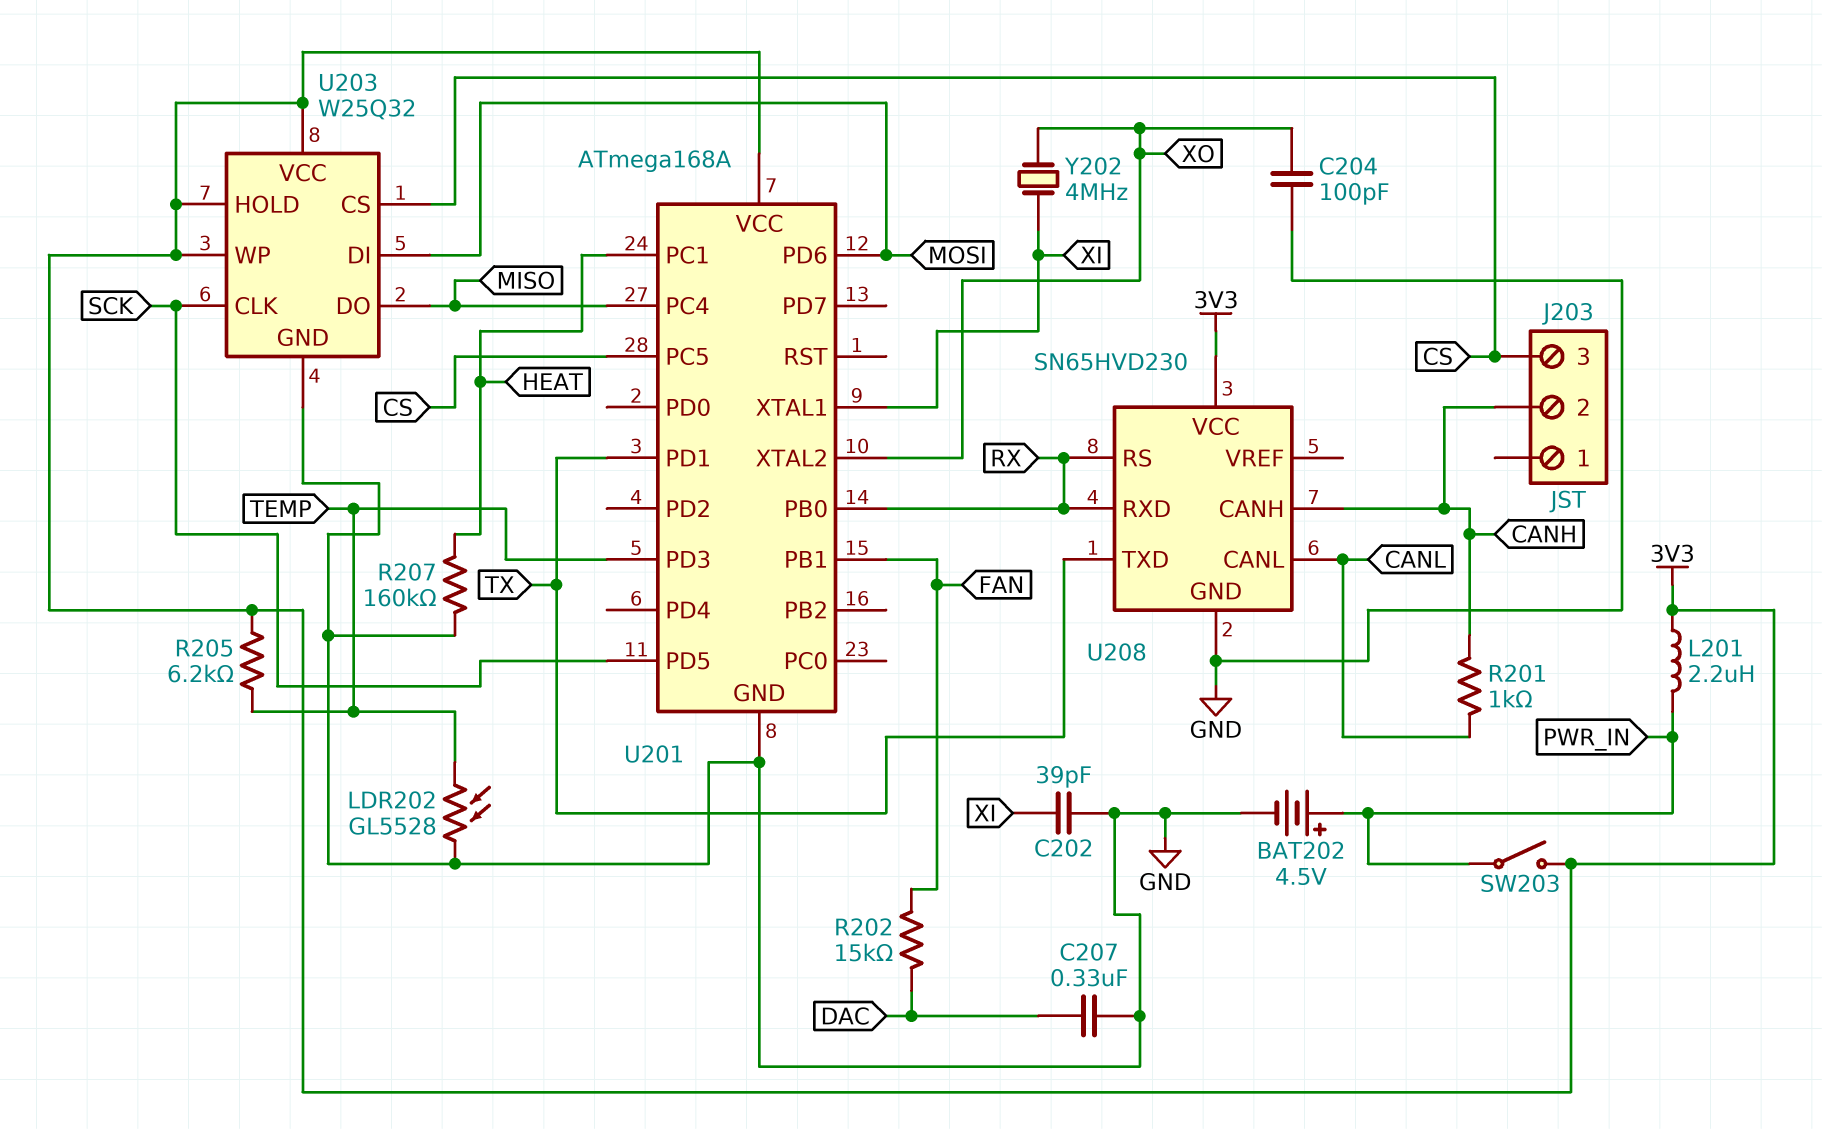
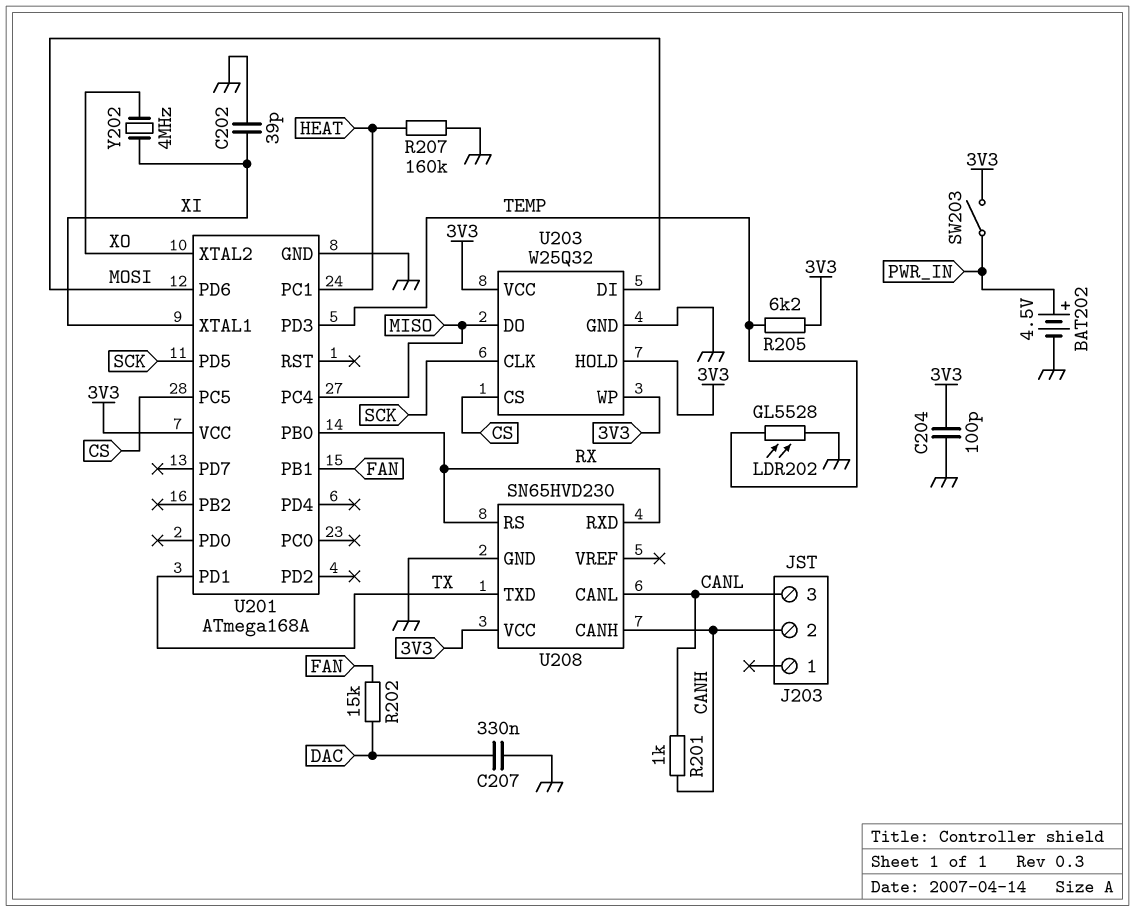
C204: 100pF (GND, XO) -> 100pF (3V3, GND)
J203 pin 3: CS -> CANL
L201: 2.2uH (3V3, PWR_IN) -> none

